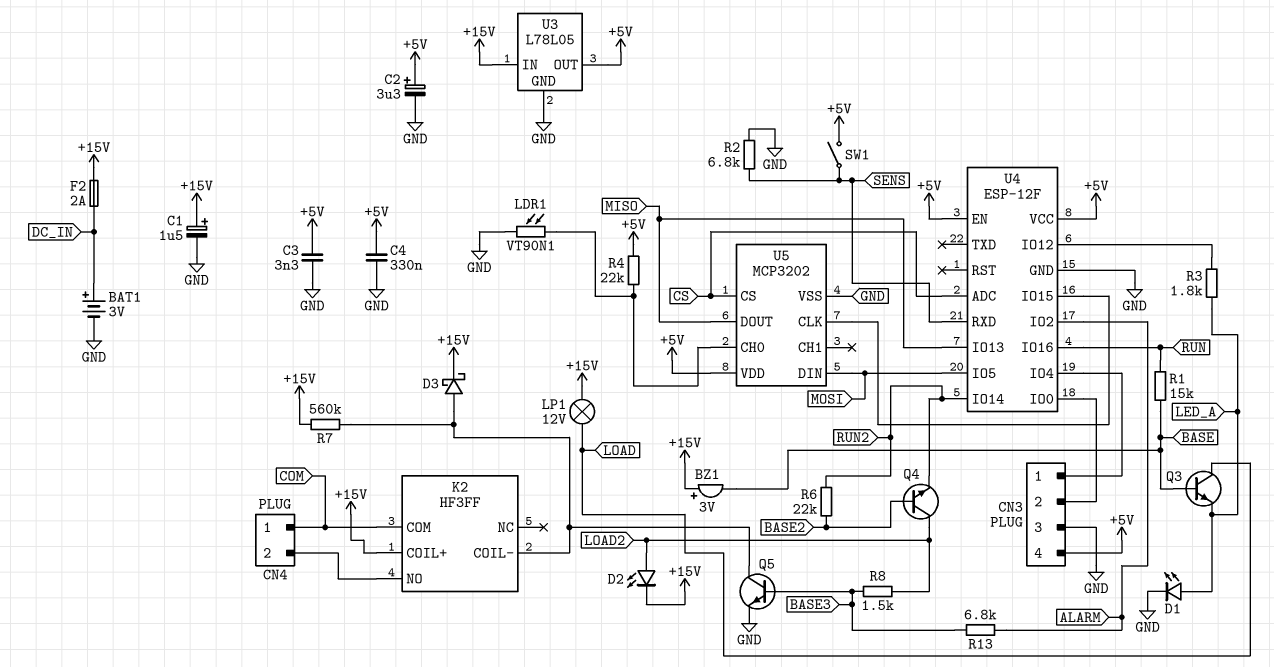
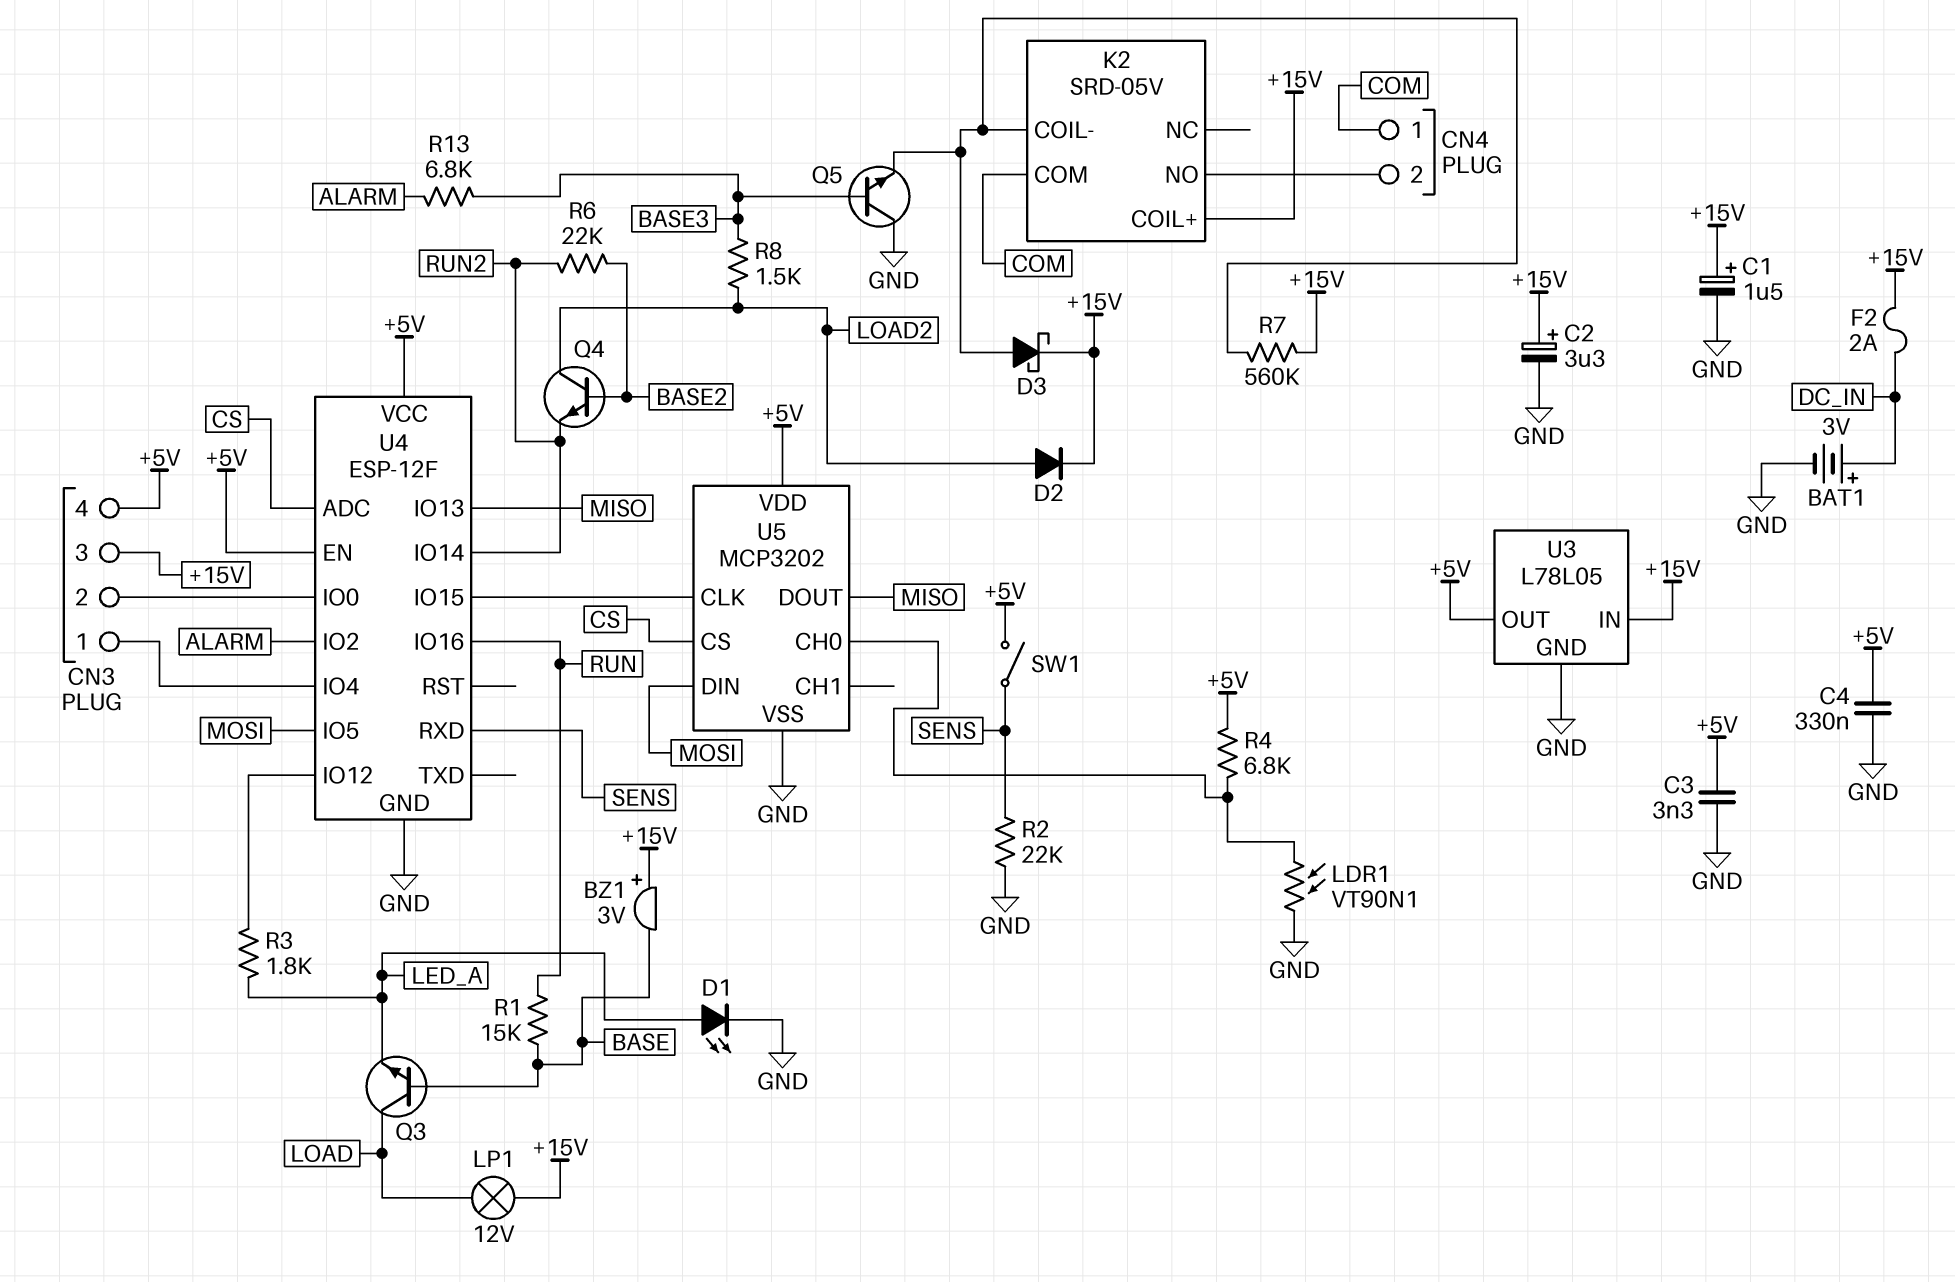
C2: 3.3uF (plus +5V, minus GND) -> 3.3uF (plus +15V, minus GND)
CN3 pin 3: GND -> +15V
D2: LED (A LOAD2, K +15V) -> diode (A LOAD2, K +15V)
K2: HF3FF -> SRD-05V
Q5: NPN (B BASE3, C K2/COIL-, E GND) -> NPN (B BASE3, C GND, E K2/COIL-)
R2: 6.8k (GND, SENS) -> 22k (GND, SENS)
R4: 22k (+5V, U5/CH0) -> 6.8k (+5V, U5/CH0)

